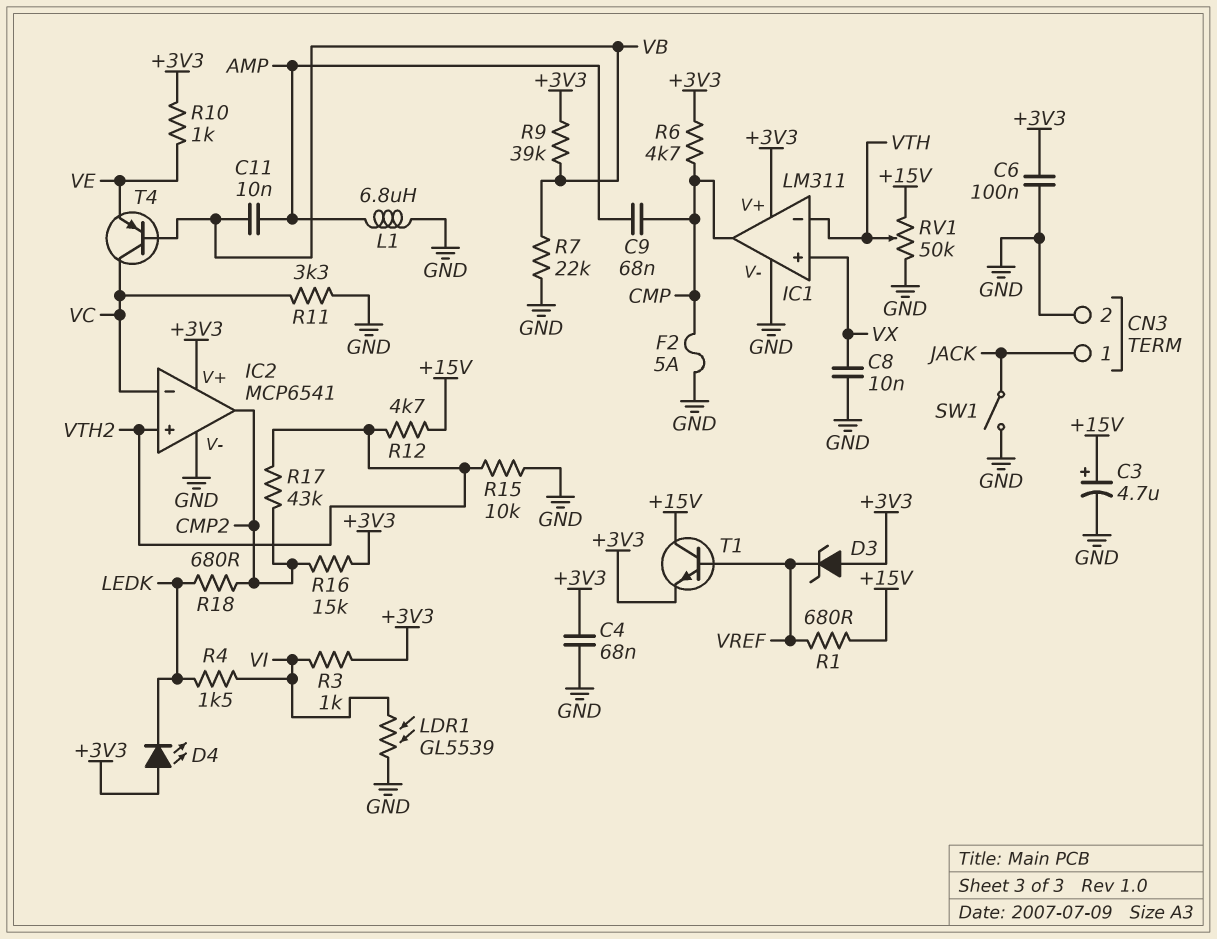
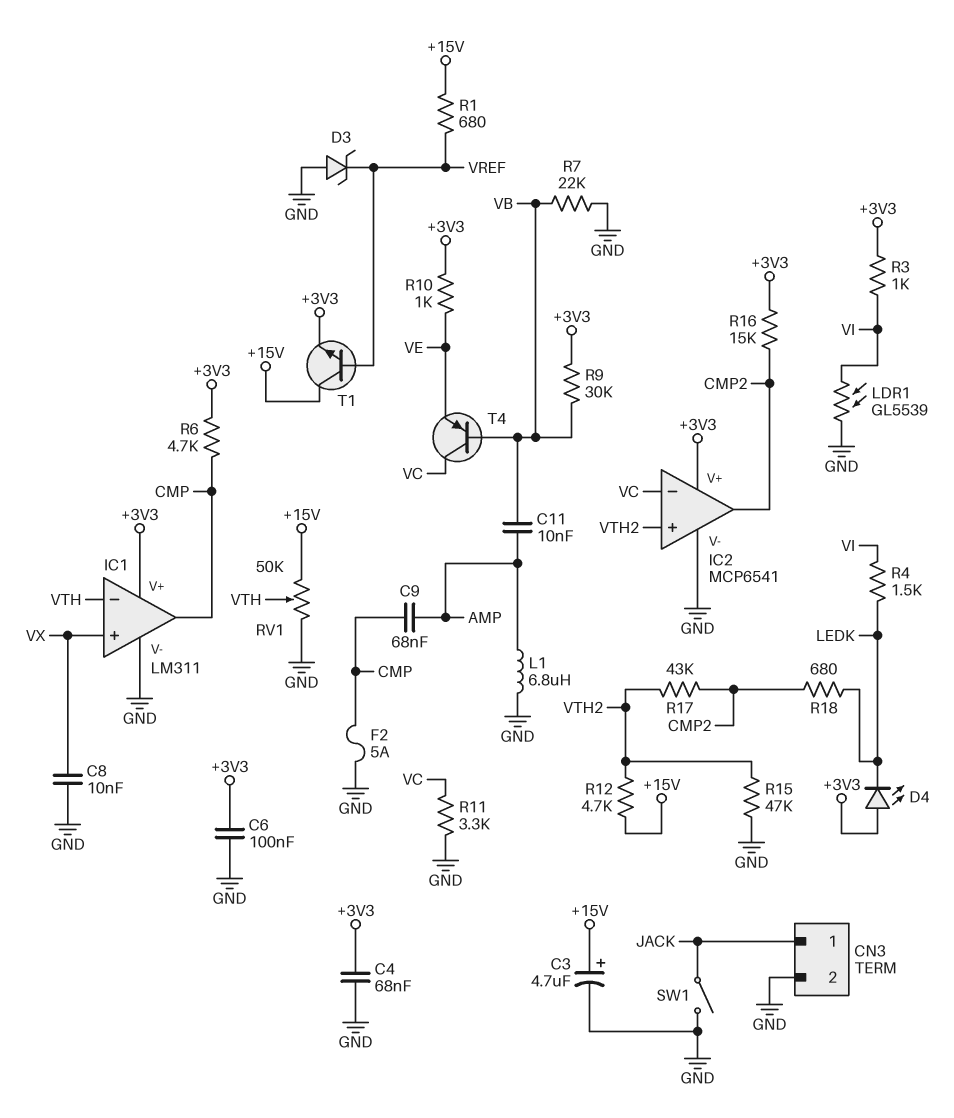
D3: zener (A +3V3, K VREF) -> zener (A GND, K VREF)
R9: 39k (+3V3, VB) -> 30k (+3V3, VB)
R15: 10k (GND, VTH2) -> 47k (GND, VTH2)

